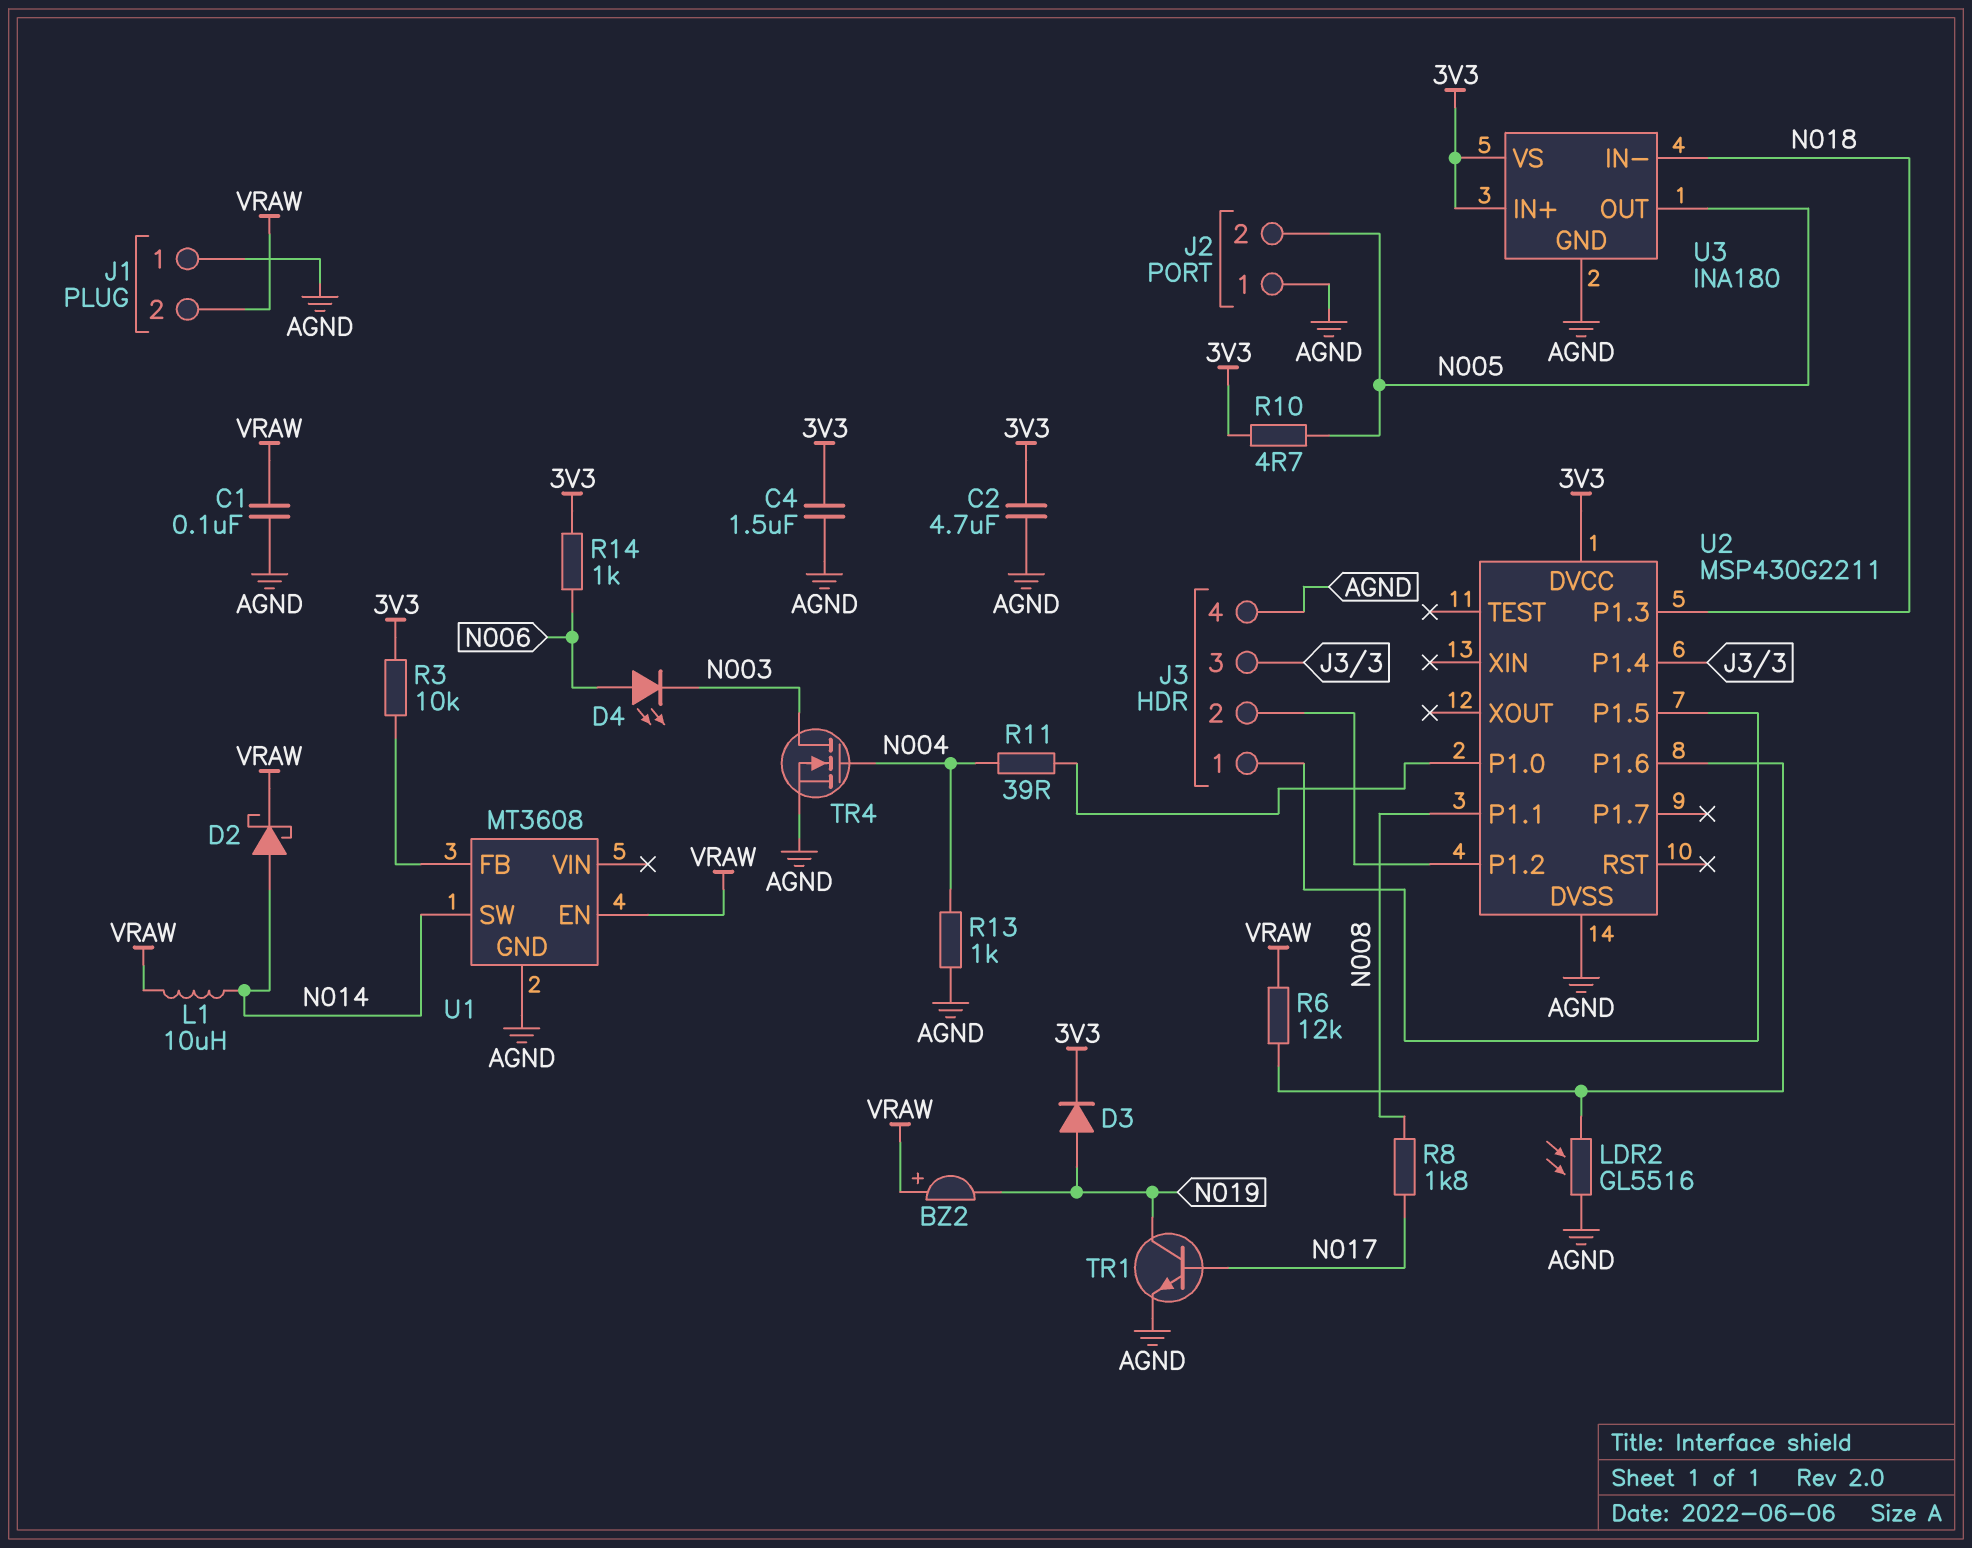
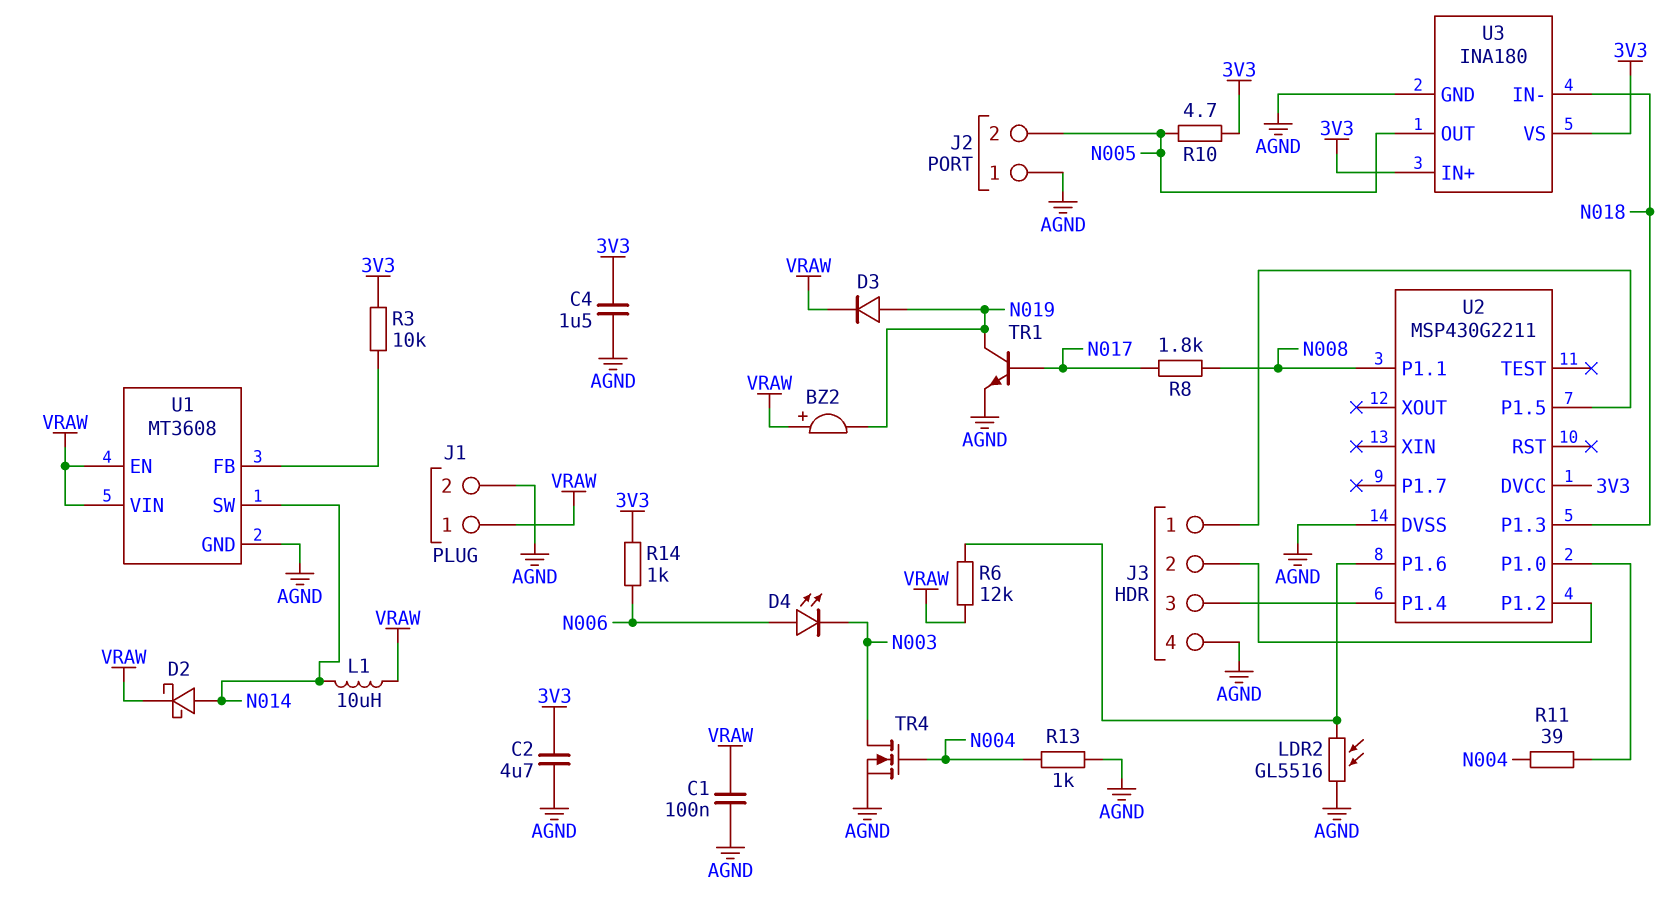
D3: diode (A N019, K 3V3) -> diode (A N019, K VRAW)
J1 pin 1: AGND -> VRAW
J1 pin 2: VRAW -> AGND
U1 pin VIN: none -> VRAW

